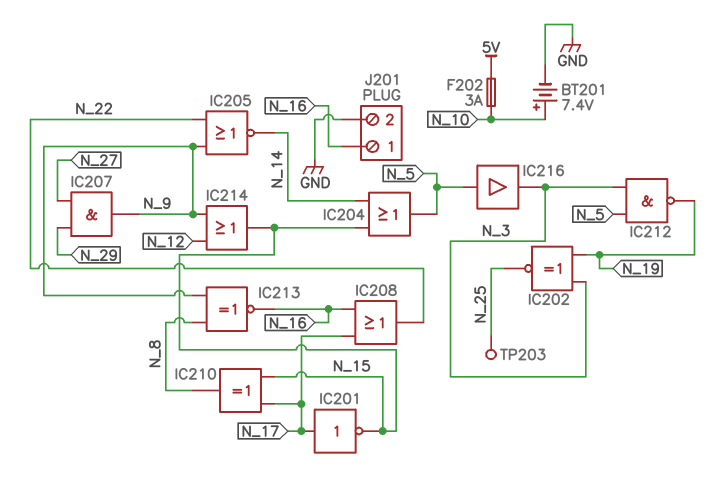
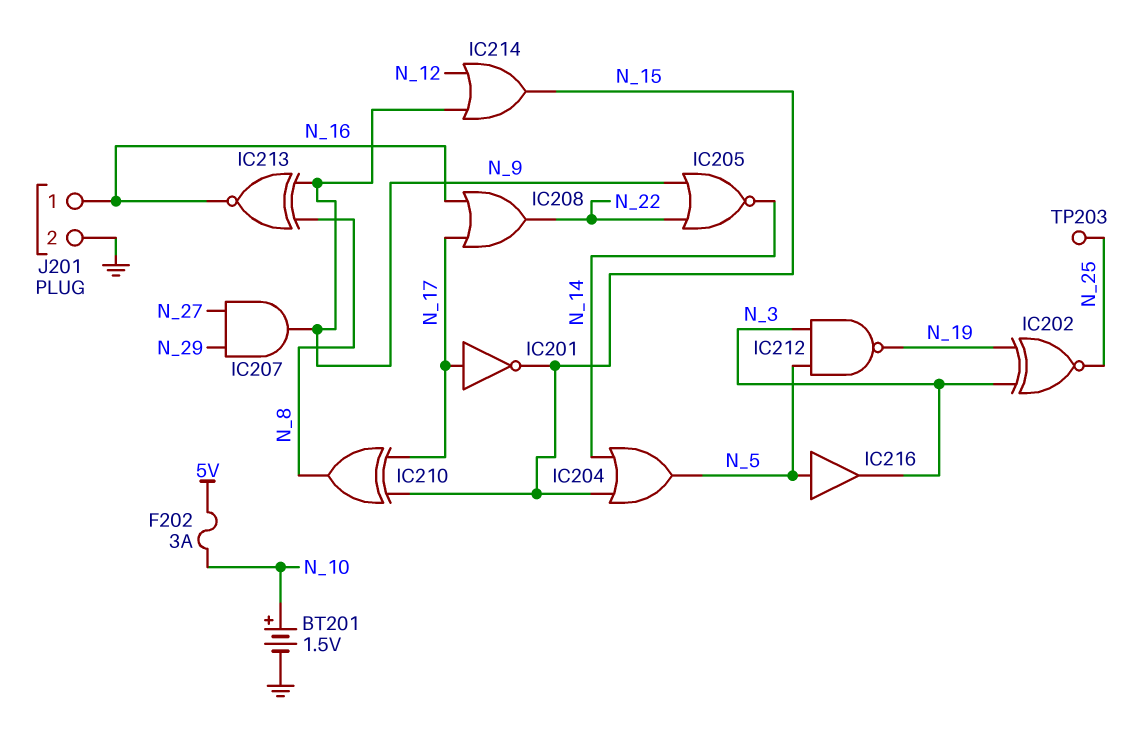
BT201: 7.4V (plus N_10, minus GND) -> 1.5V (plus N_10, minus GND)

